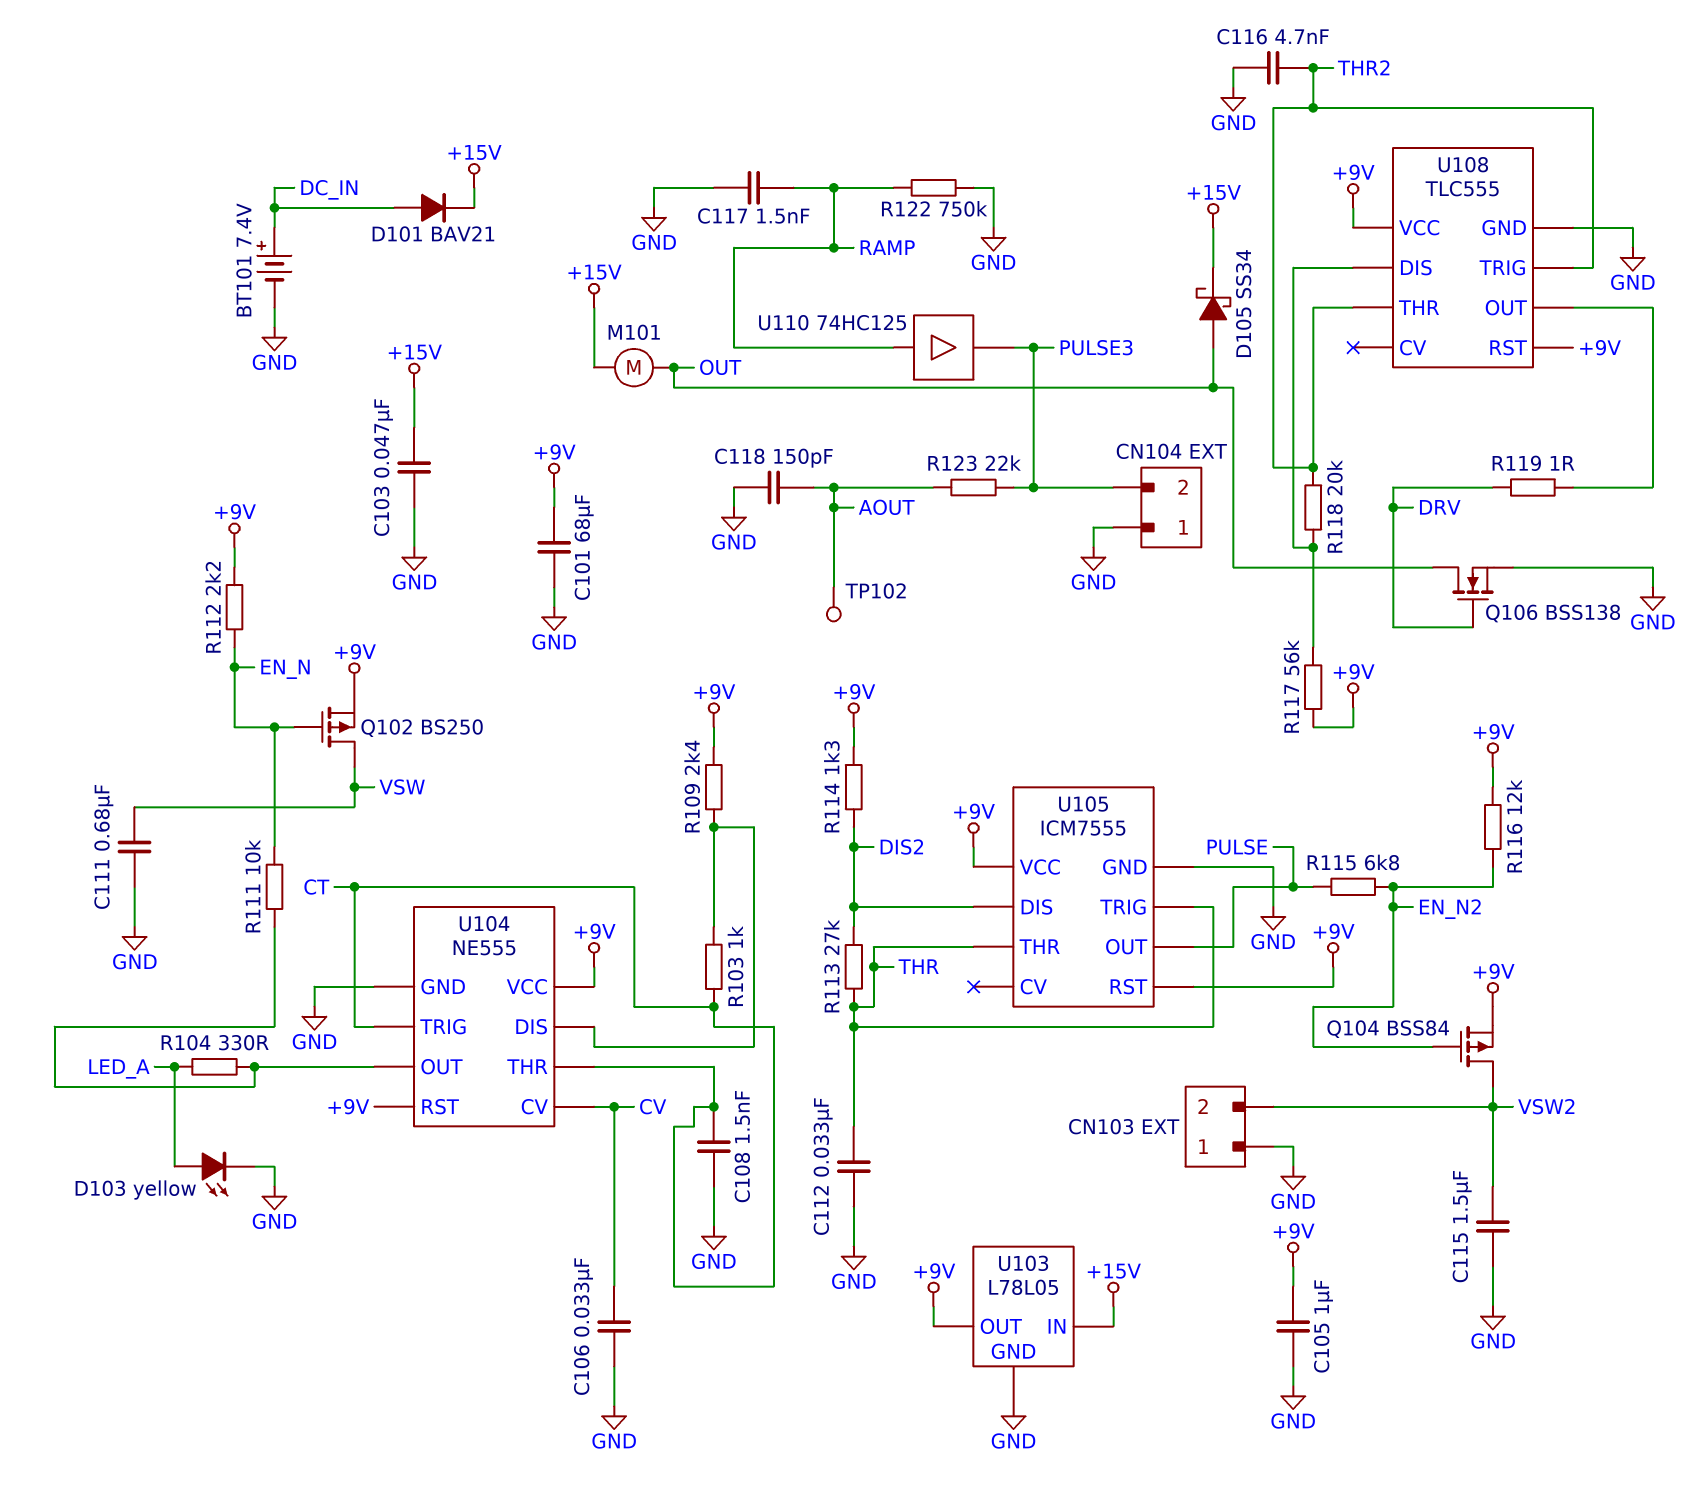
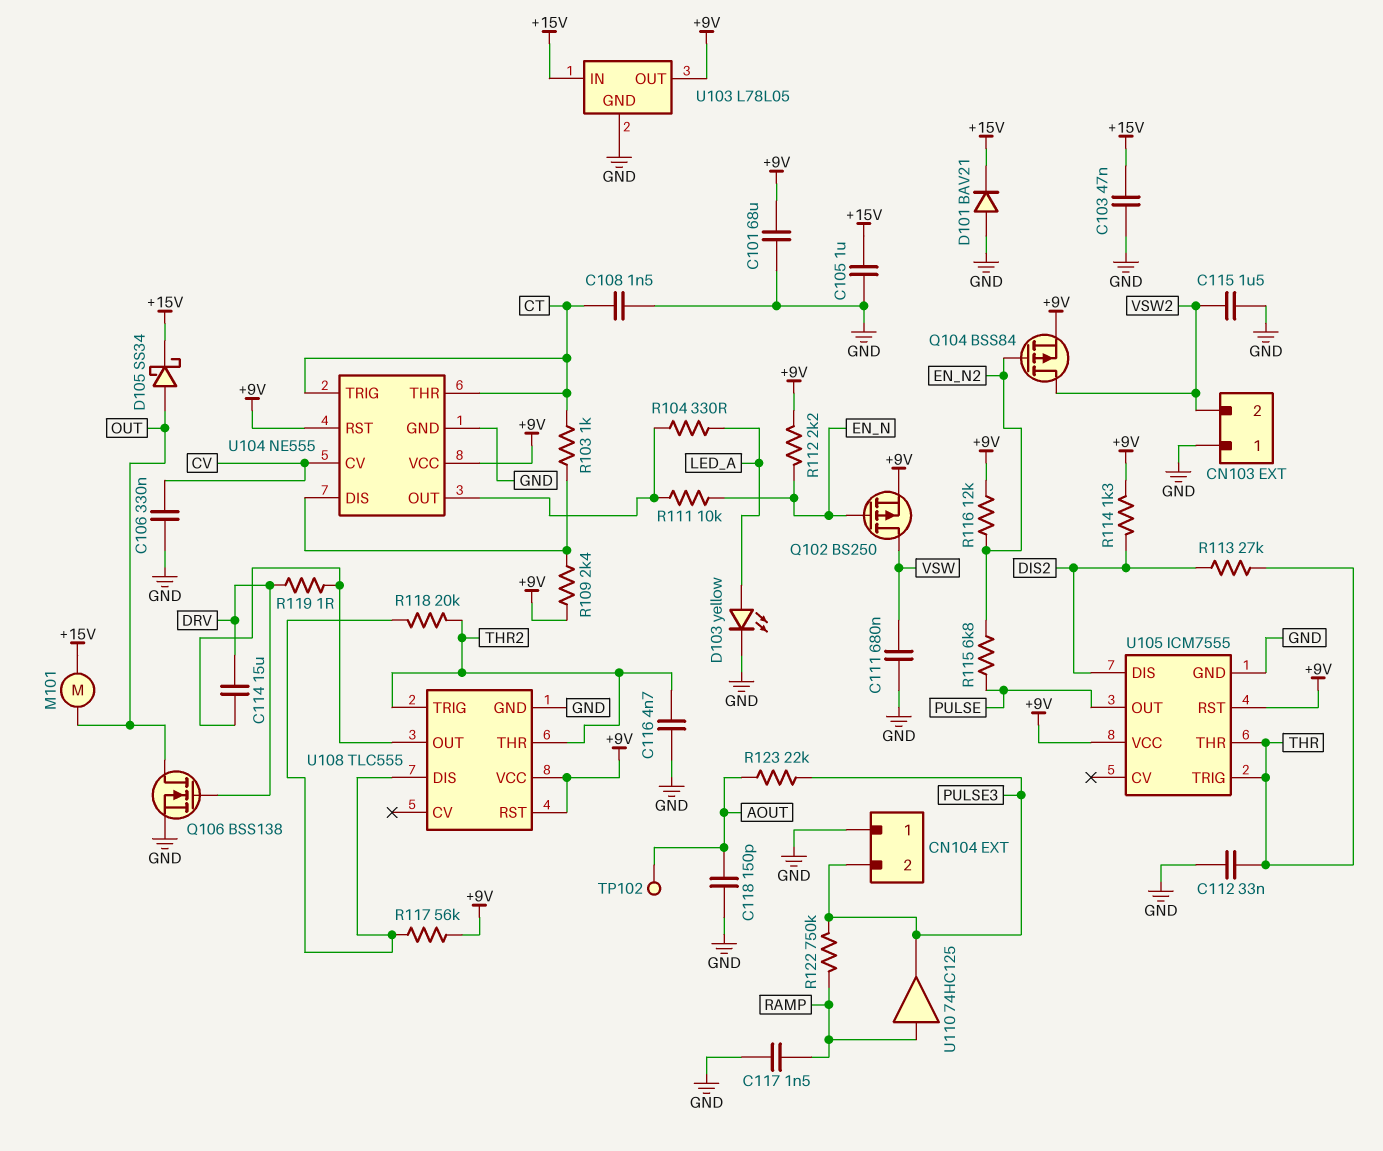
BT101: 7.4V (plus DC_IN, minus GND) -> none
C105: 1uF (+9V, GND) -> 1uF (+15V, GND)
C106: 33nF (CV, GND) -> 330nF (CV, GND)
C114: none -> 15uF (DRV, U108/OUT)
D101: diode BAV21 (A DC_IN, K +15V) -> diode BAV21 (A GND, K +15V)
R122: 750k (GND, RAMP) -> 750k (PULSE3, RAMP)

